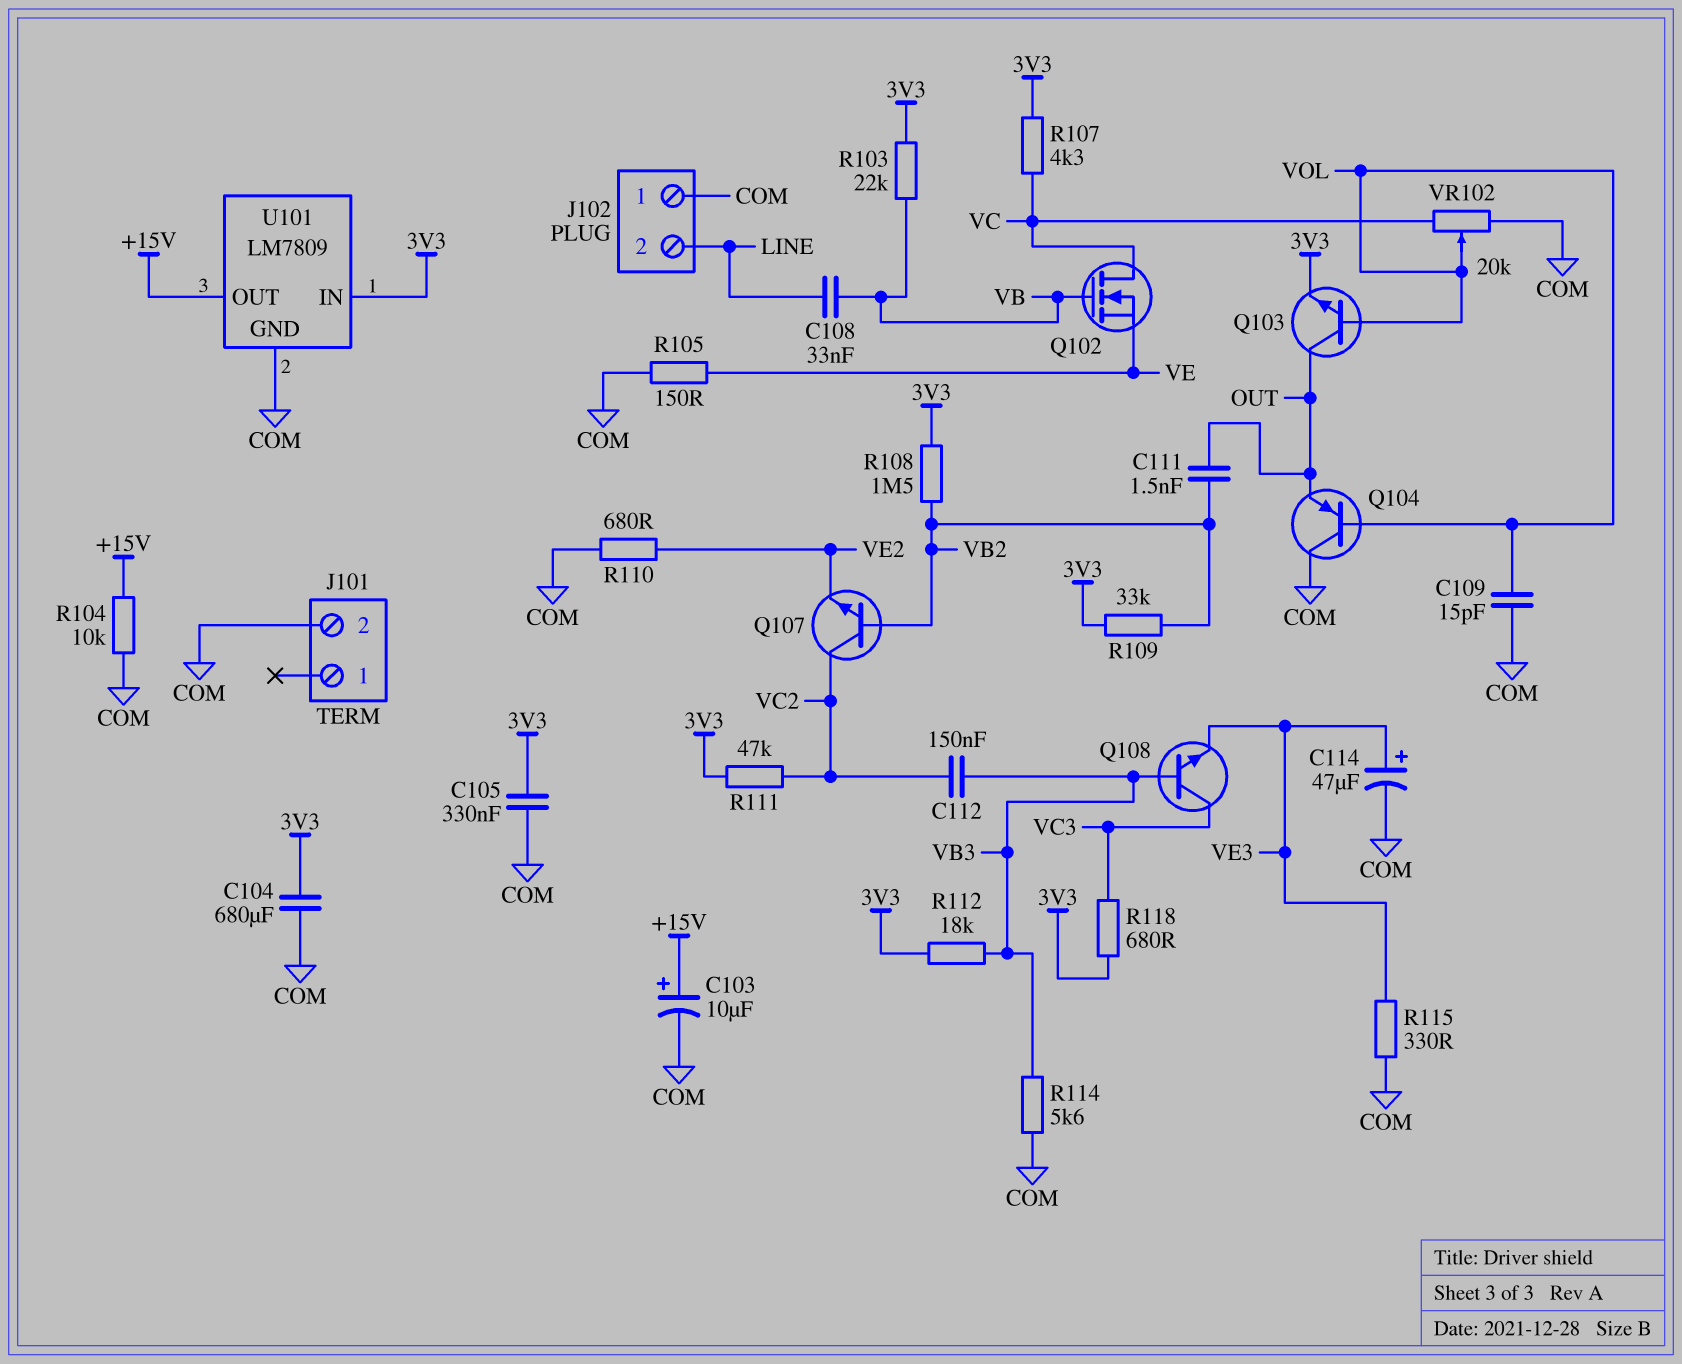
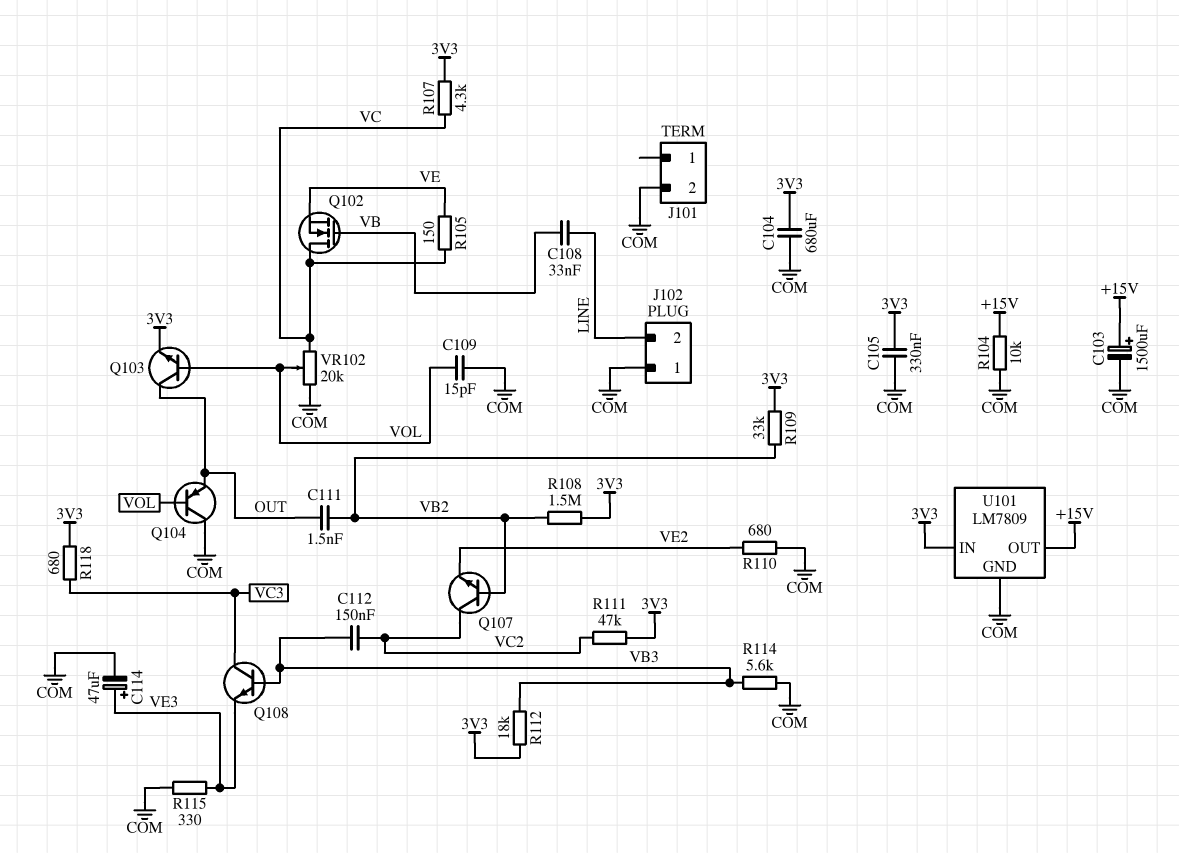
C103: 10uF (plus +15V, minus COM) -> 1500uF (plus +15V, minus COM)
R103: 22k (3V3, VB) -> none
R105: 150 (COM, VE) -> 150 (VC, VE)

